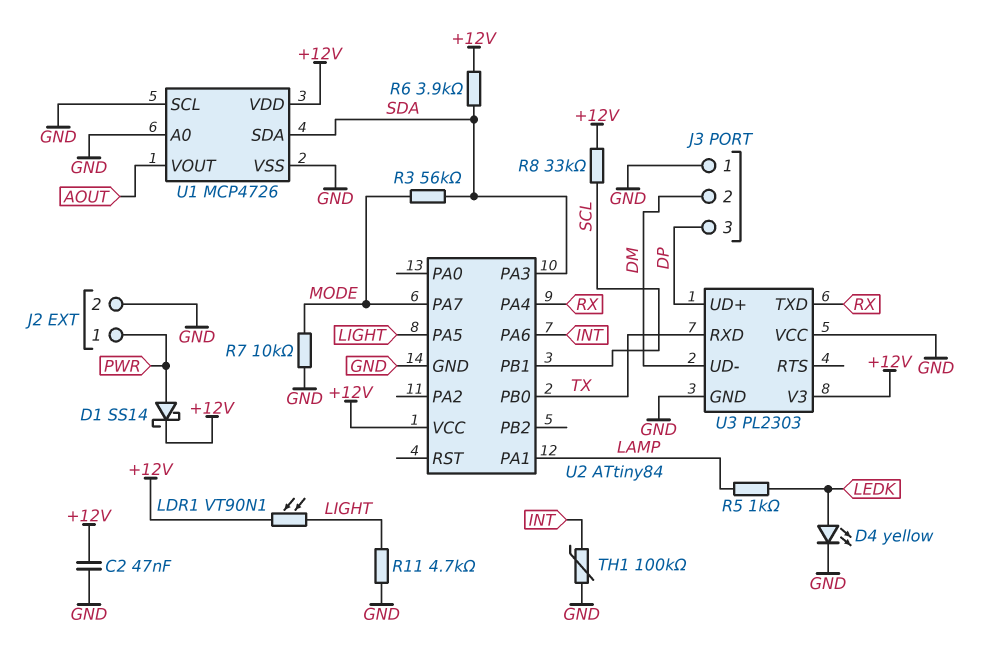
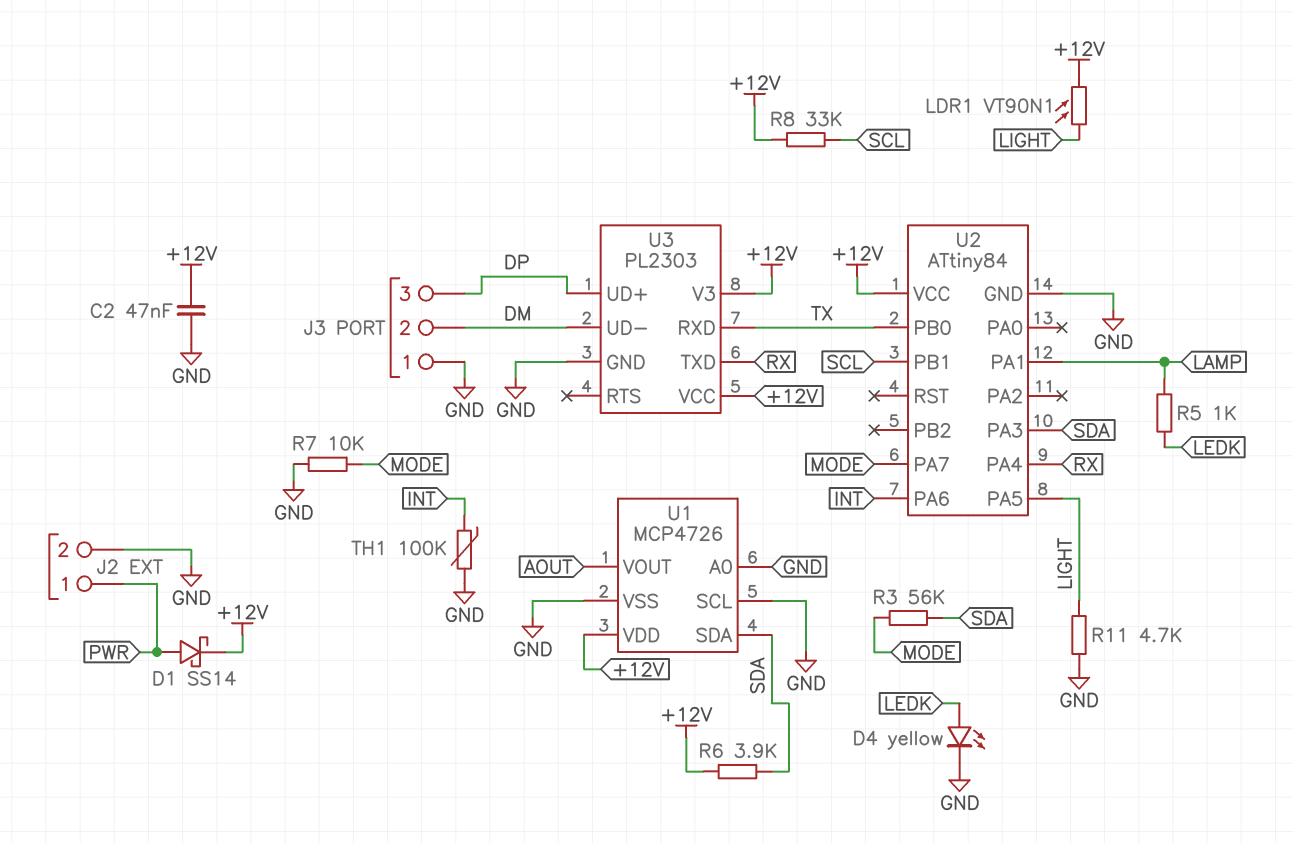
U3 pin VCC: GND -> +12V

